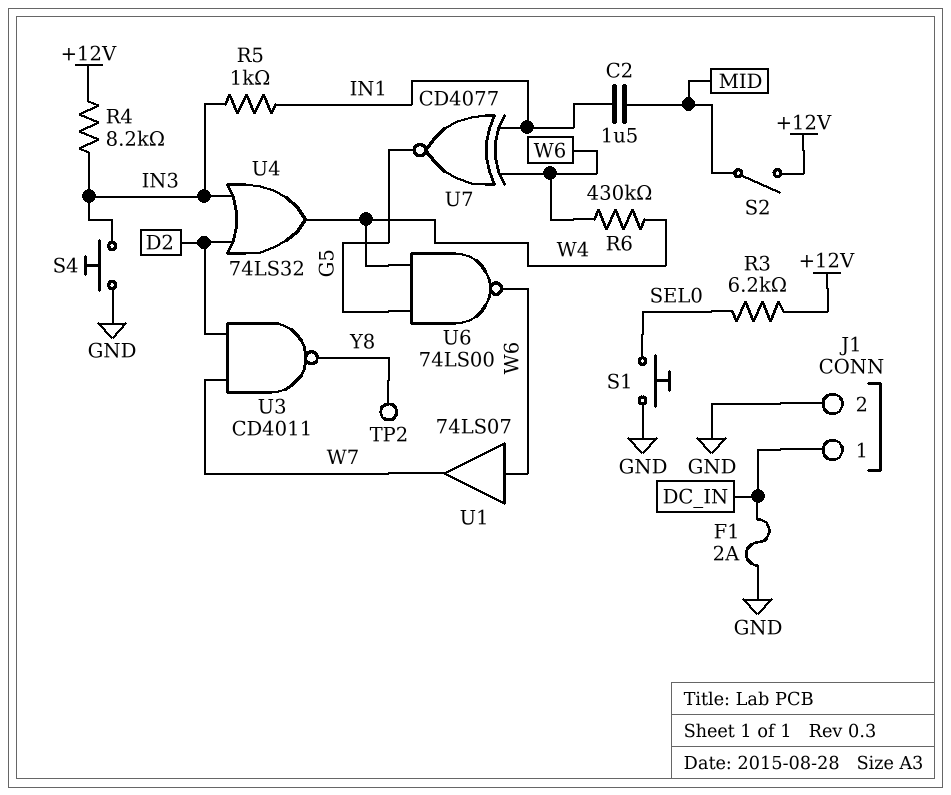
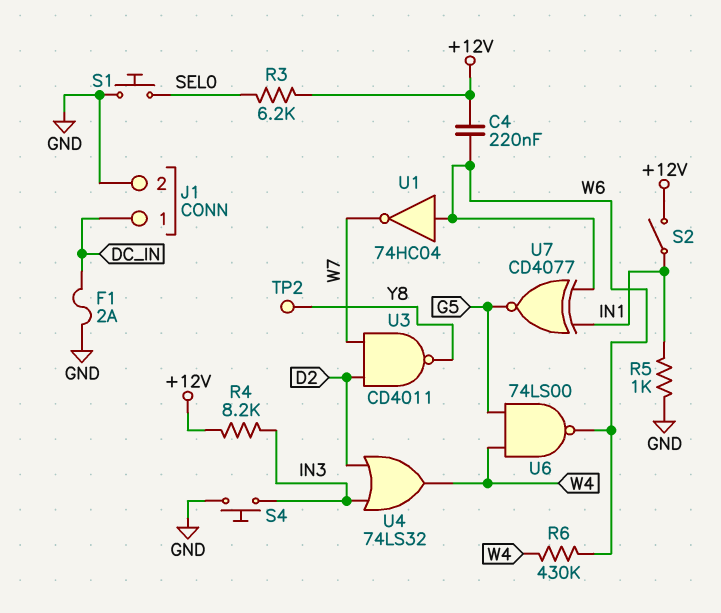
C2: 1.5uF (IN1, MID) -> none
C4: none -> 220nF (+12V, W6)
R5: 1k (IN1, IN3) -> 1k (GND, IN1)
S2: switch (+12V, MID) -> switch (+12V, IN1)
U1: buffer 74LS07 (in W6, out W7) -> NOT 74HC04 (in W6, out W7)

